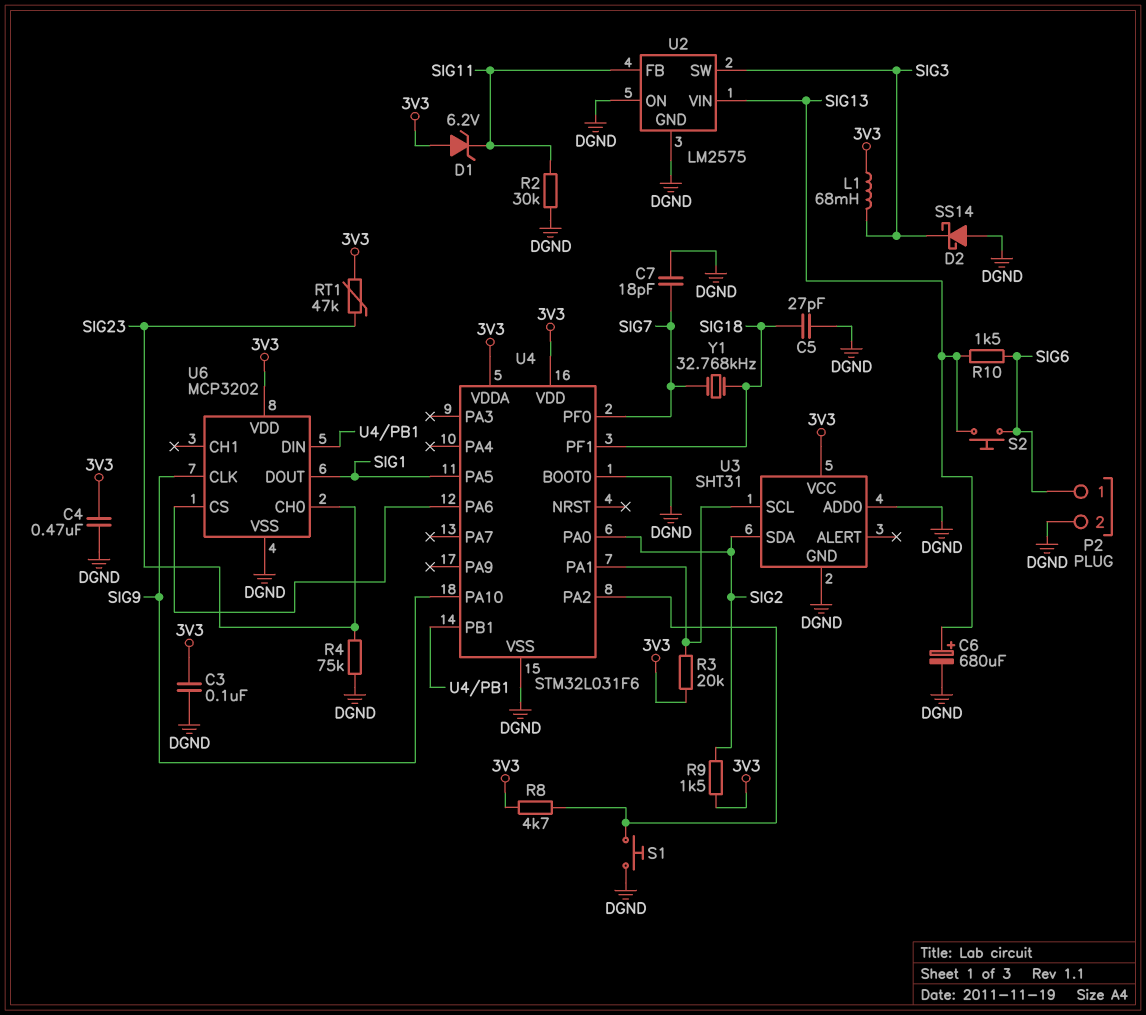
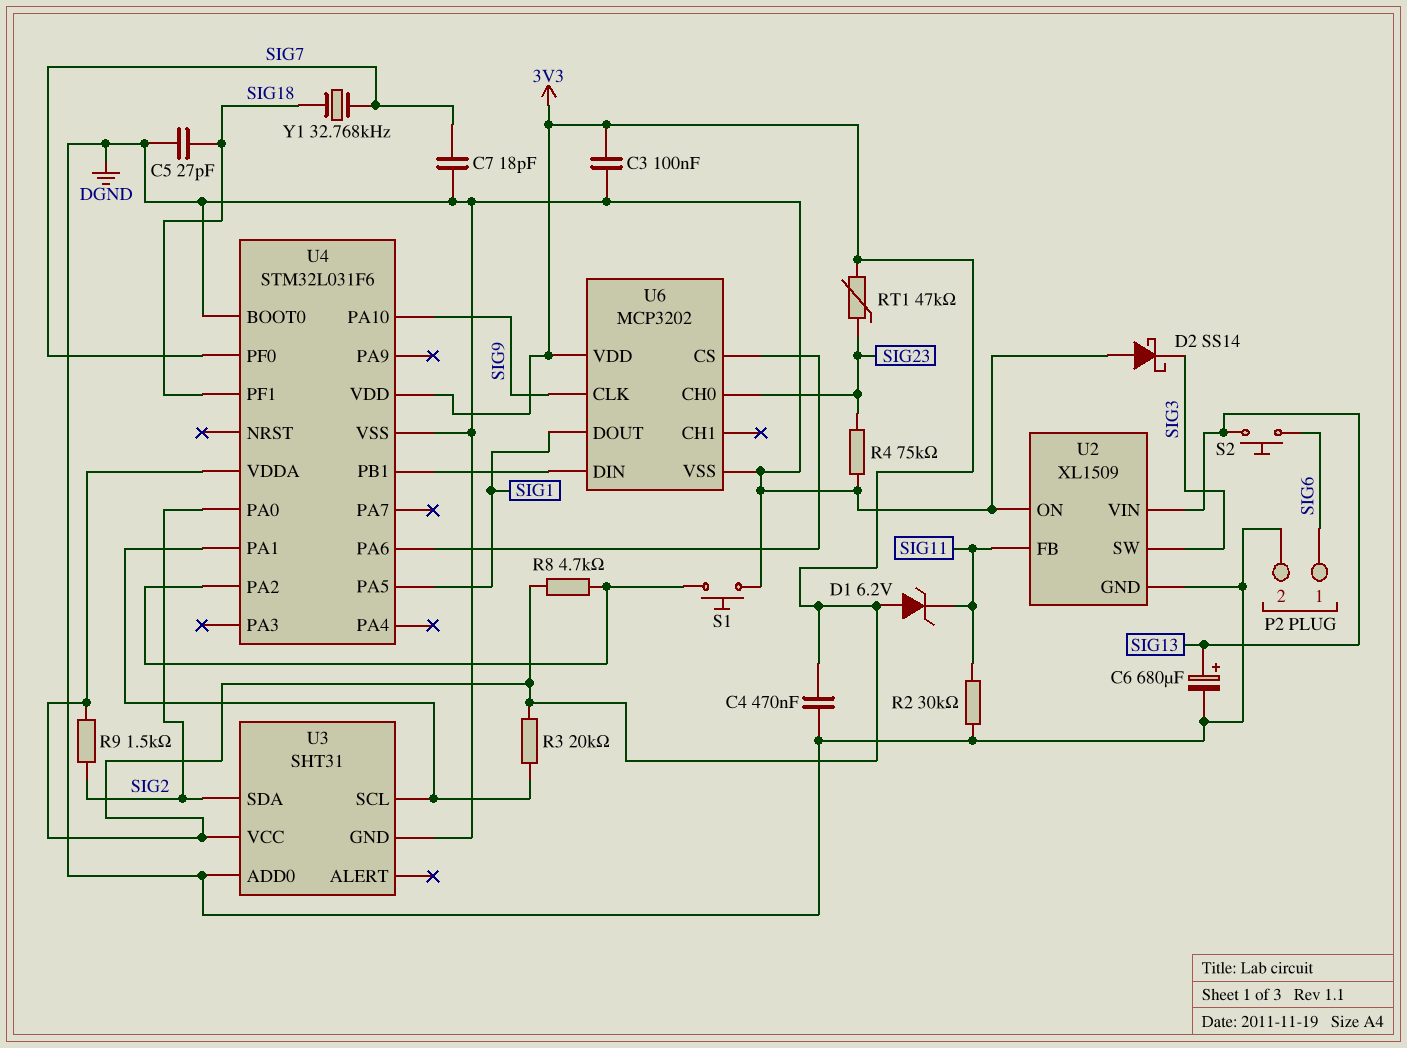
L1: 68mH (3V3, SIG3) -> none
R10: 1.5k (SIG6, SIG13) -> none
U2: LM2575 -> XL1509

